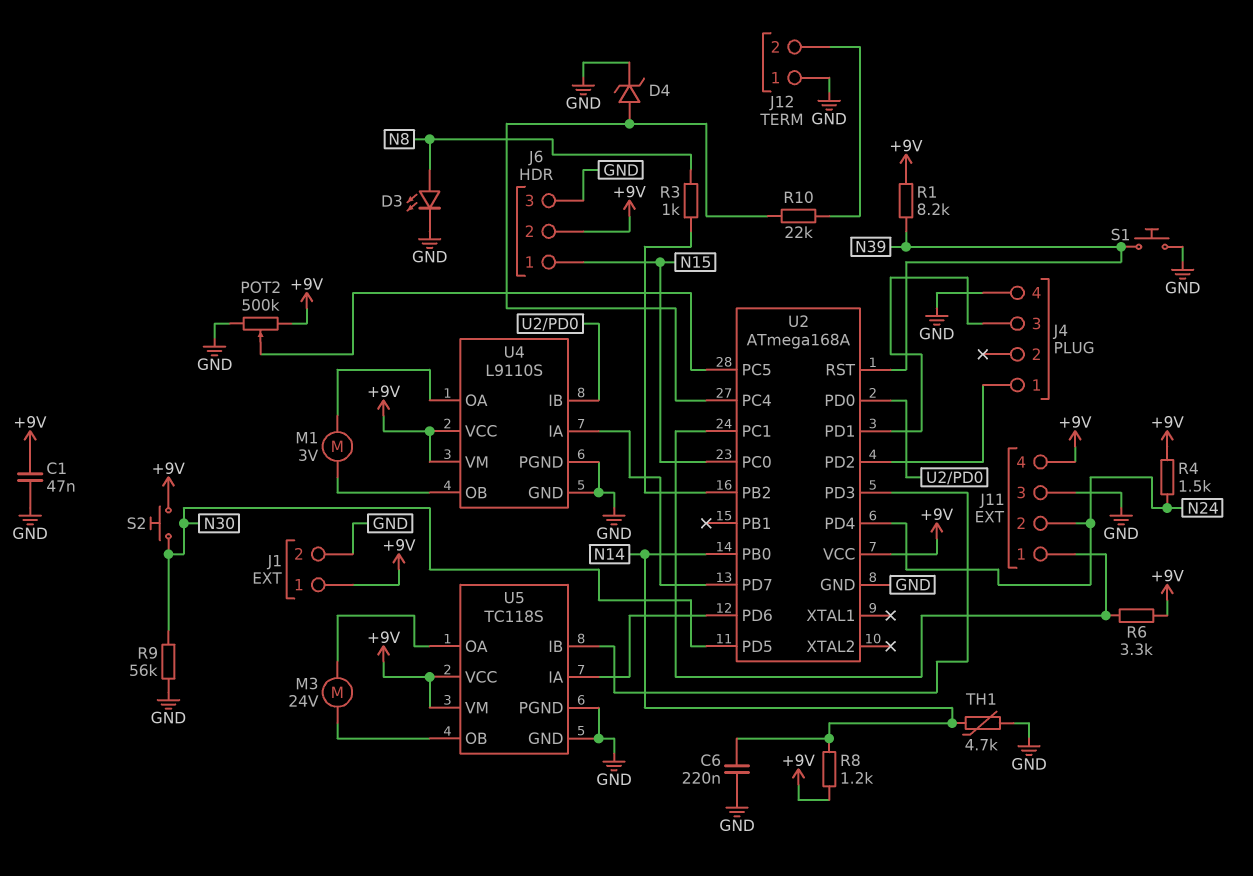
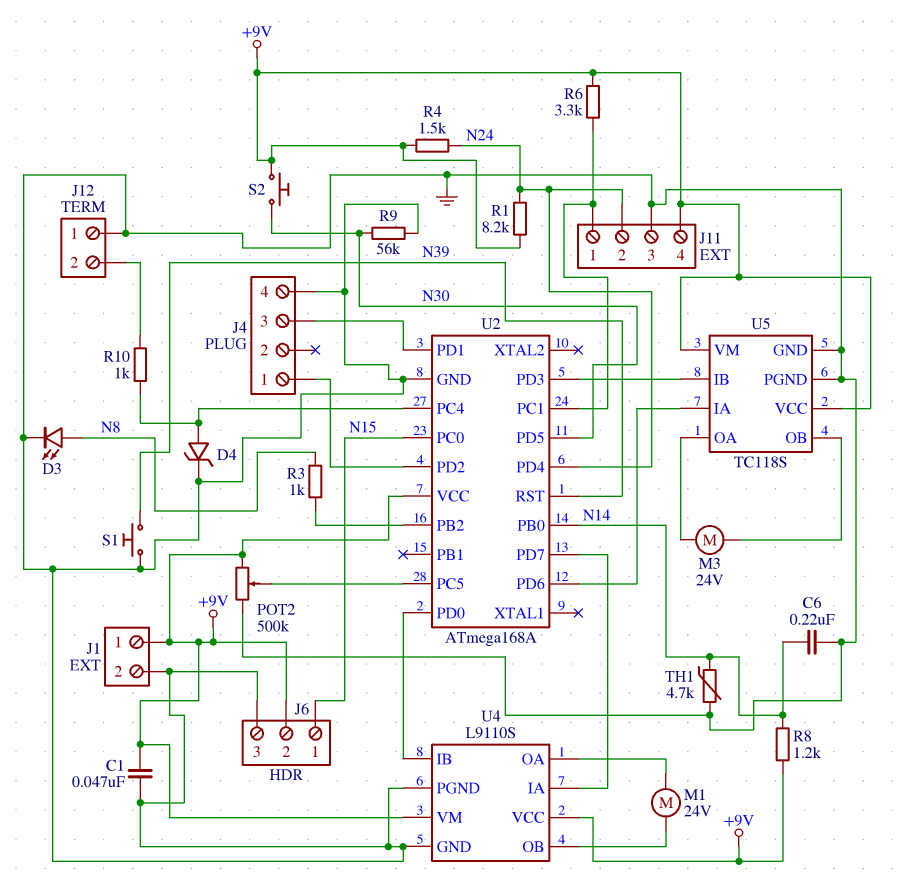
M1: motor 3V (U4/OA, U4/OB) -> motor 24V (U4/OA, U4/OB)
R1: 8.2k (+9V, N39) -> 8.2k (+9V, N24)
R10: 22k (J12/2, U2/PC4) -> 1k (J12/2, U2/PC4)

